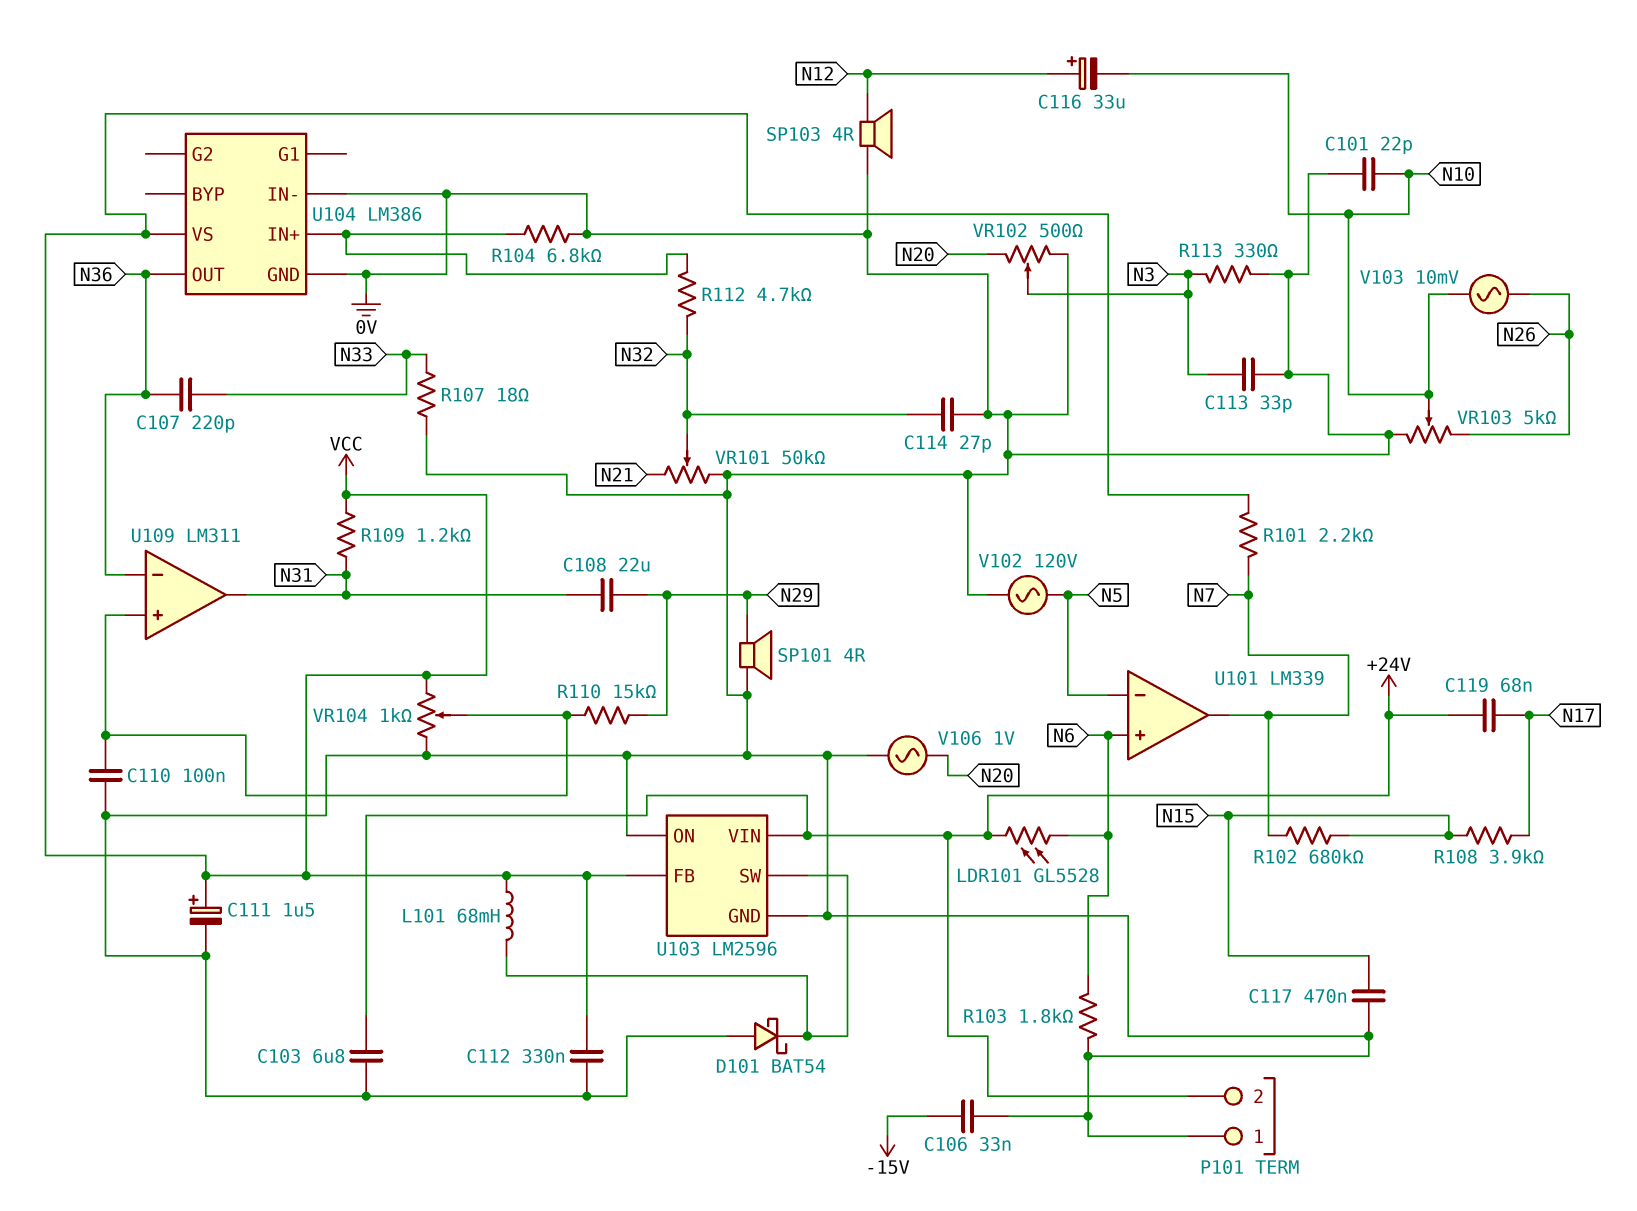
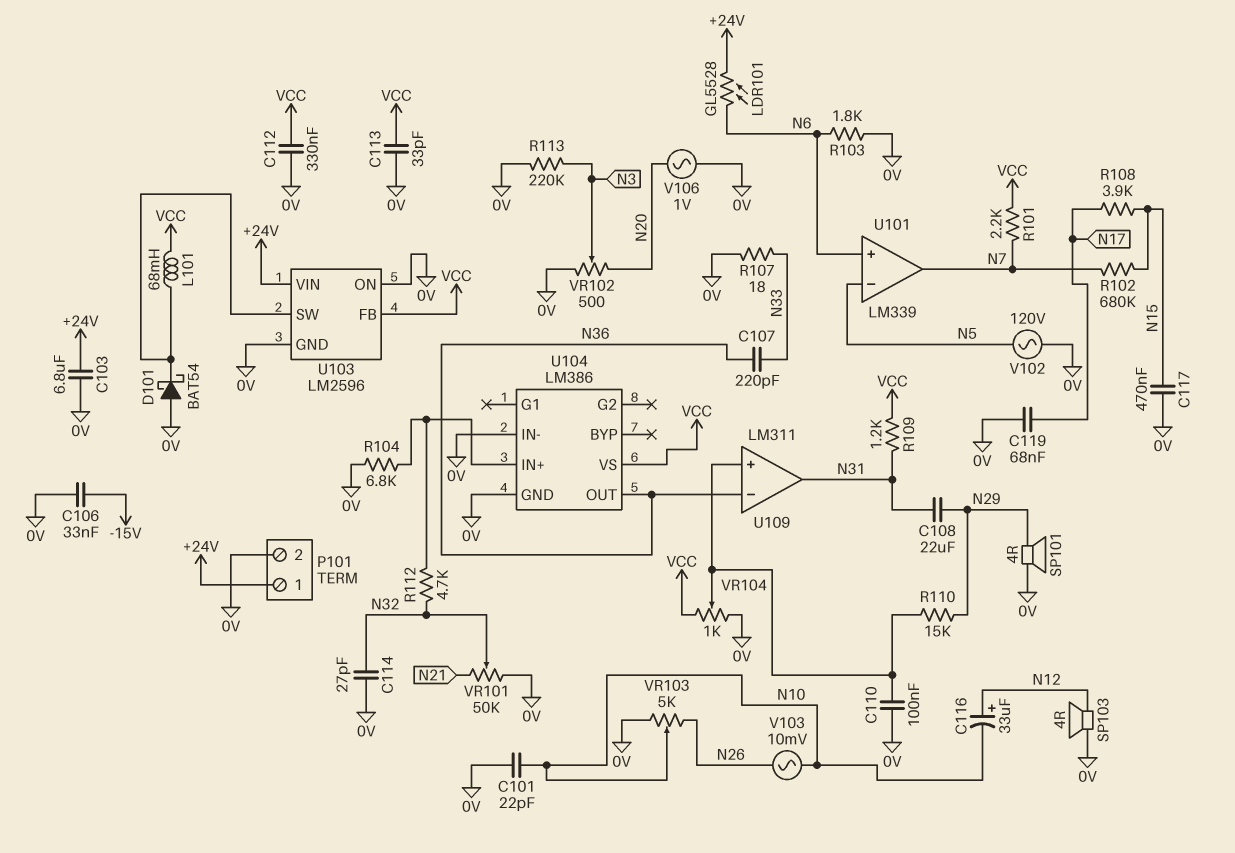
C111: 1.5uF (plus VCC, minus 0V) -> none
C113: 33pF (0V, N3) -> 33pF (0V, VCC)
C119: 68nF (+24V, N17) -> 68nF (0V, N17)
P101 pin 1: 0V -> +24V
P101 pin 2: +24V -> 0V
R113: 330 (0V, N3) -> 220k (0V, N3)

